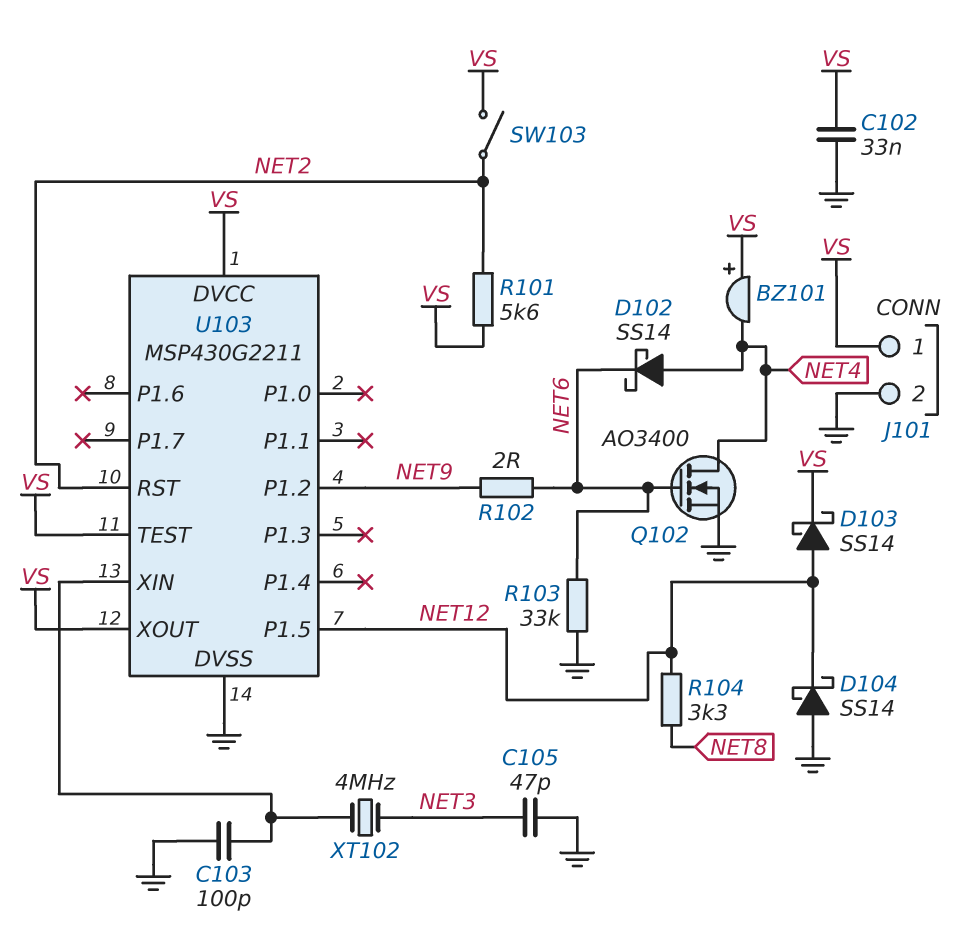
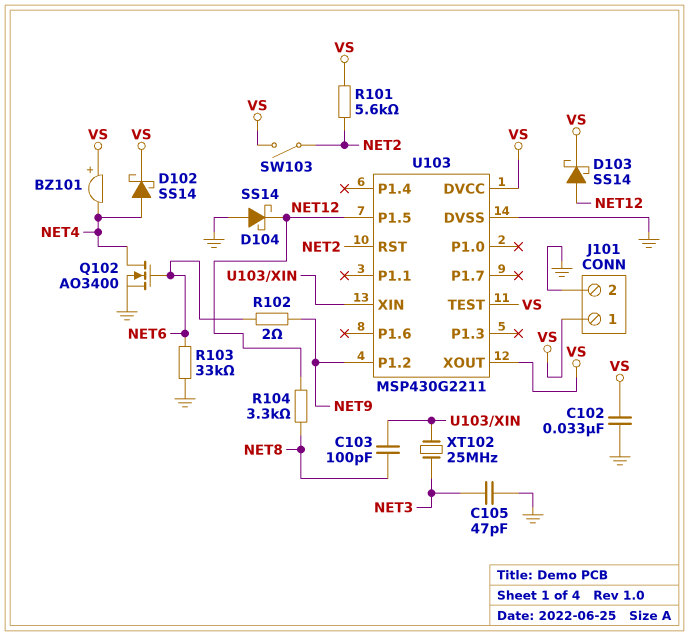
C103: 100pF (GND, U103/XIN) -> 100pF (NET8, U103/XIN)
D102: schottky SS14 (A NET4, K NET6) -> schottky SS14 (A NET4, K VS)
XT102: 4MHz (NET3, U103/XIN) -> 25MHz (NET3, U103/XIN)

